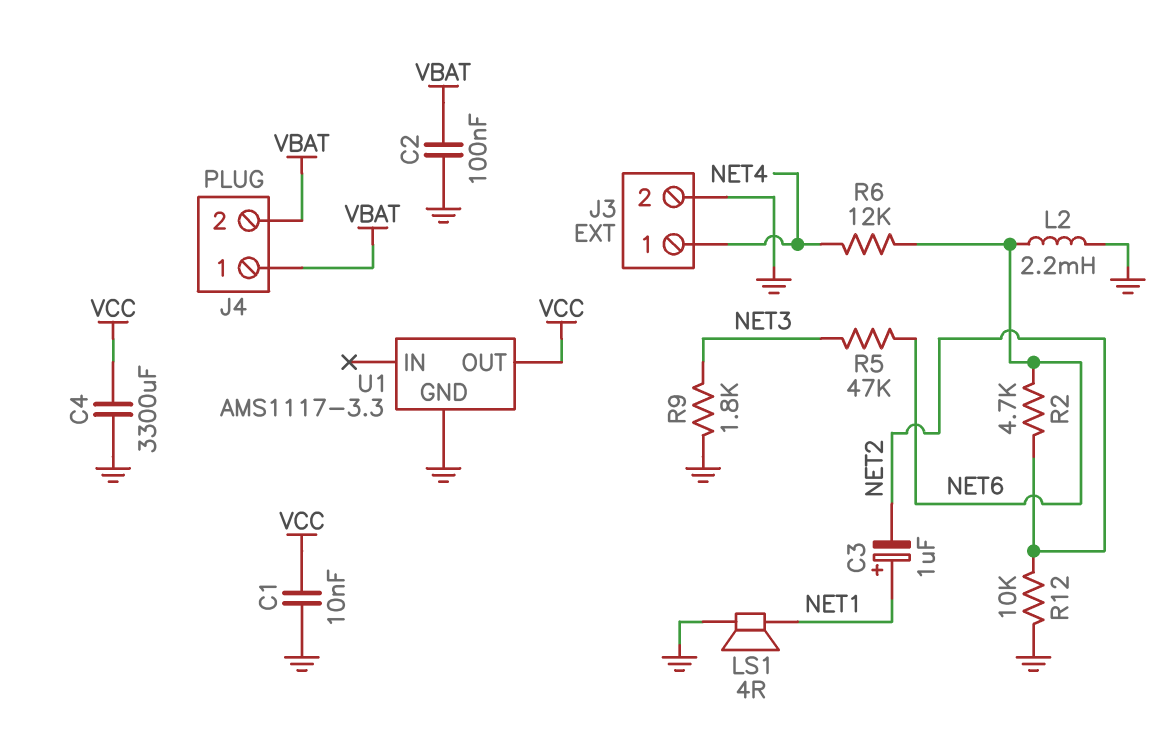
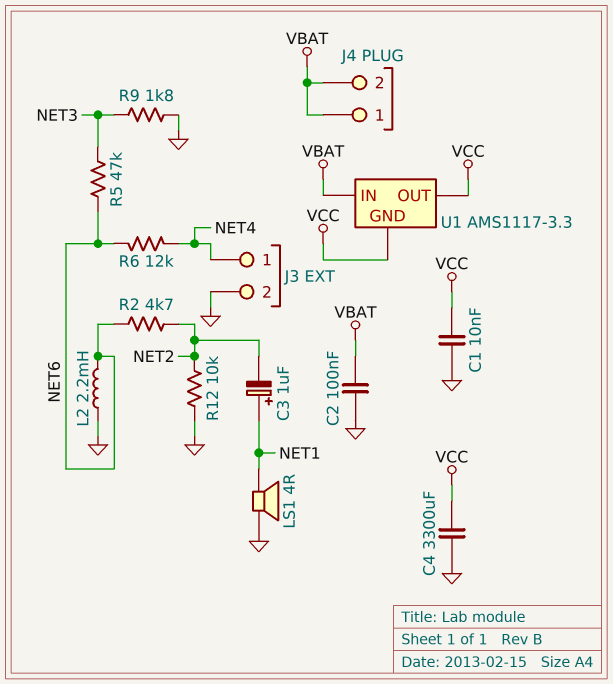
U1 pin GND: GND -> VCC
U1 pin IN: none -> VBAT

